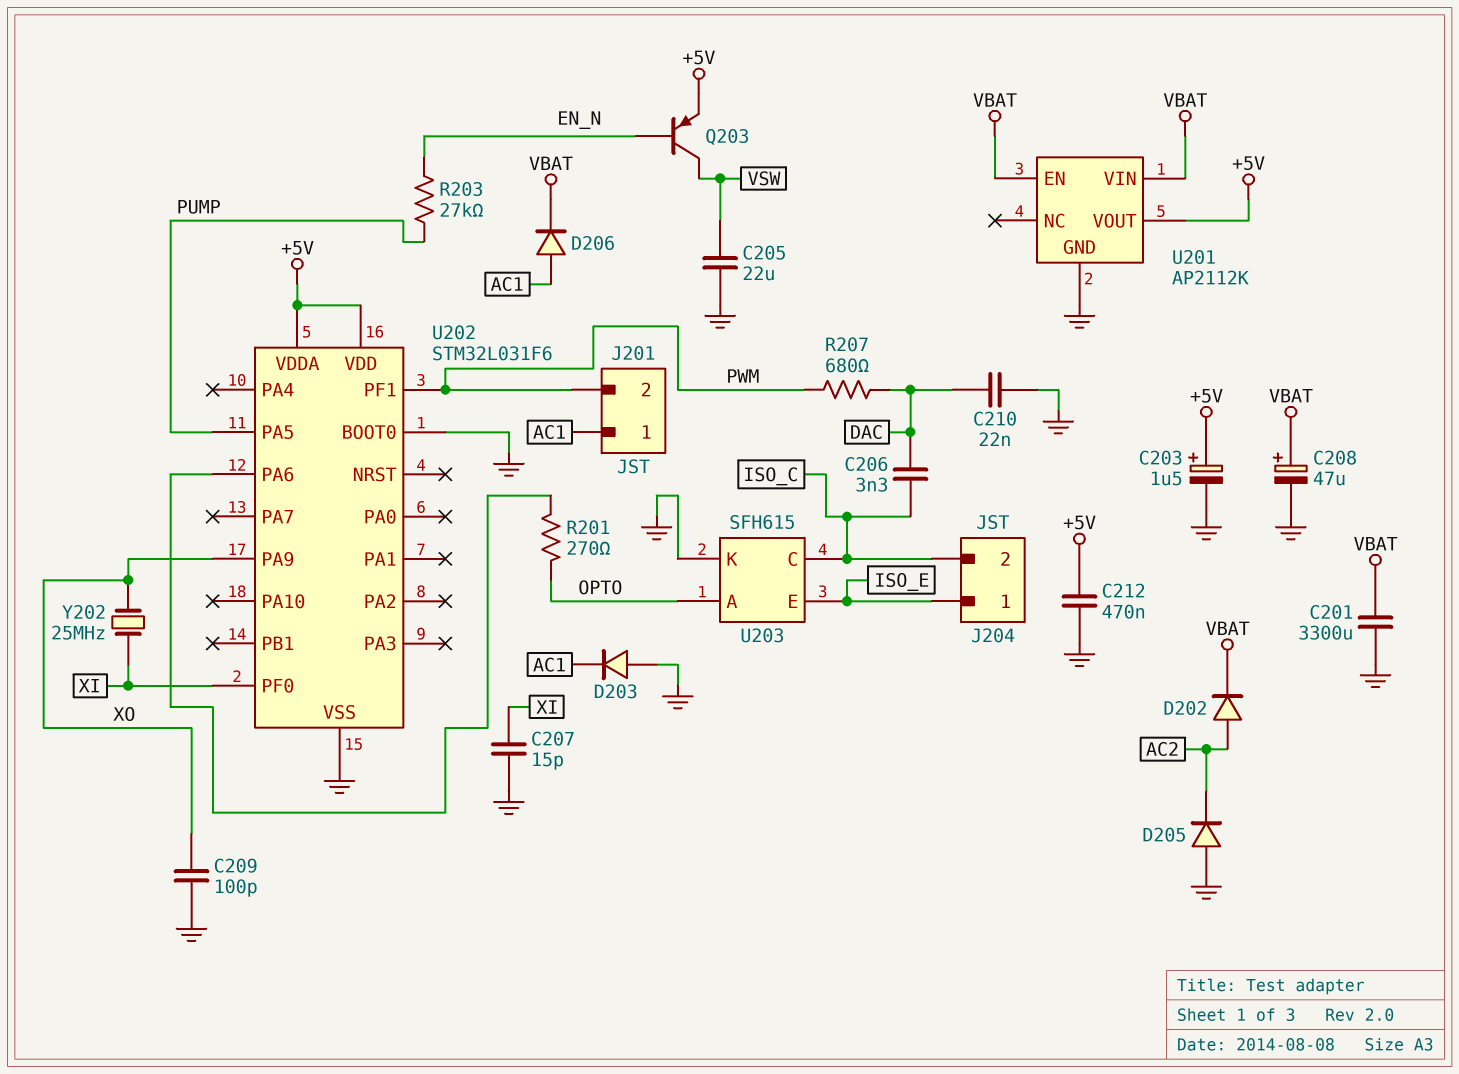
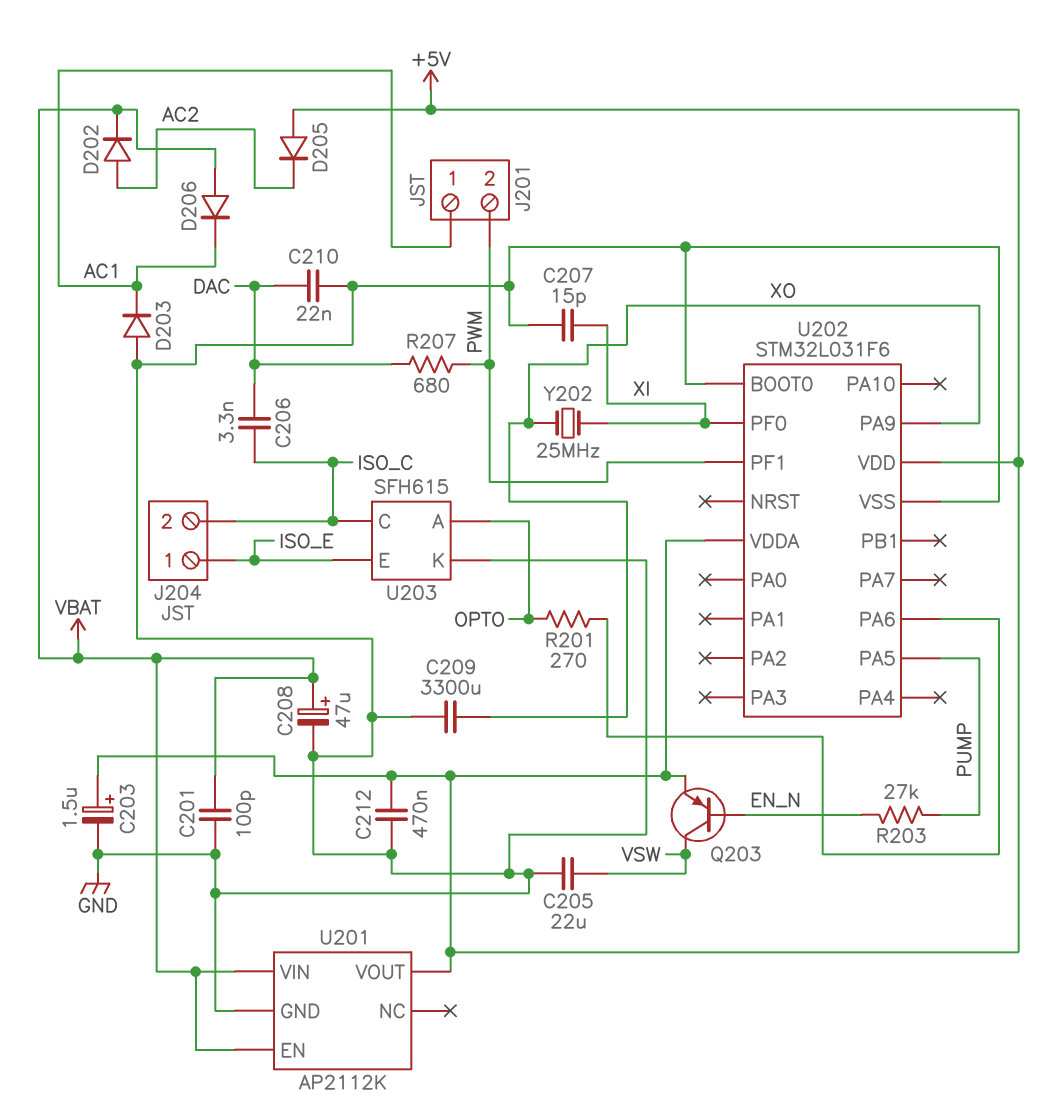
C201: 3300uF (GND, VBAT) -> 100pF (GND, VBAT)
C209: 100pF (GND, XO) -> 3300uF (GND, XO)
D205: diode (A GND, K AC2) -> diode (A +5V, K AC2)
D206: diode (A AC1, K VBAT) -> diode (A VBAT, K AC1)

